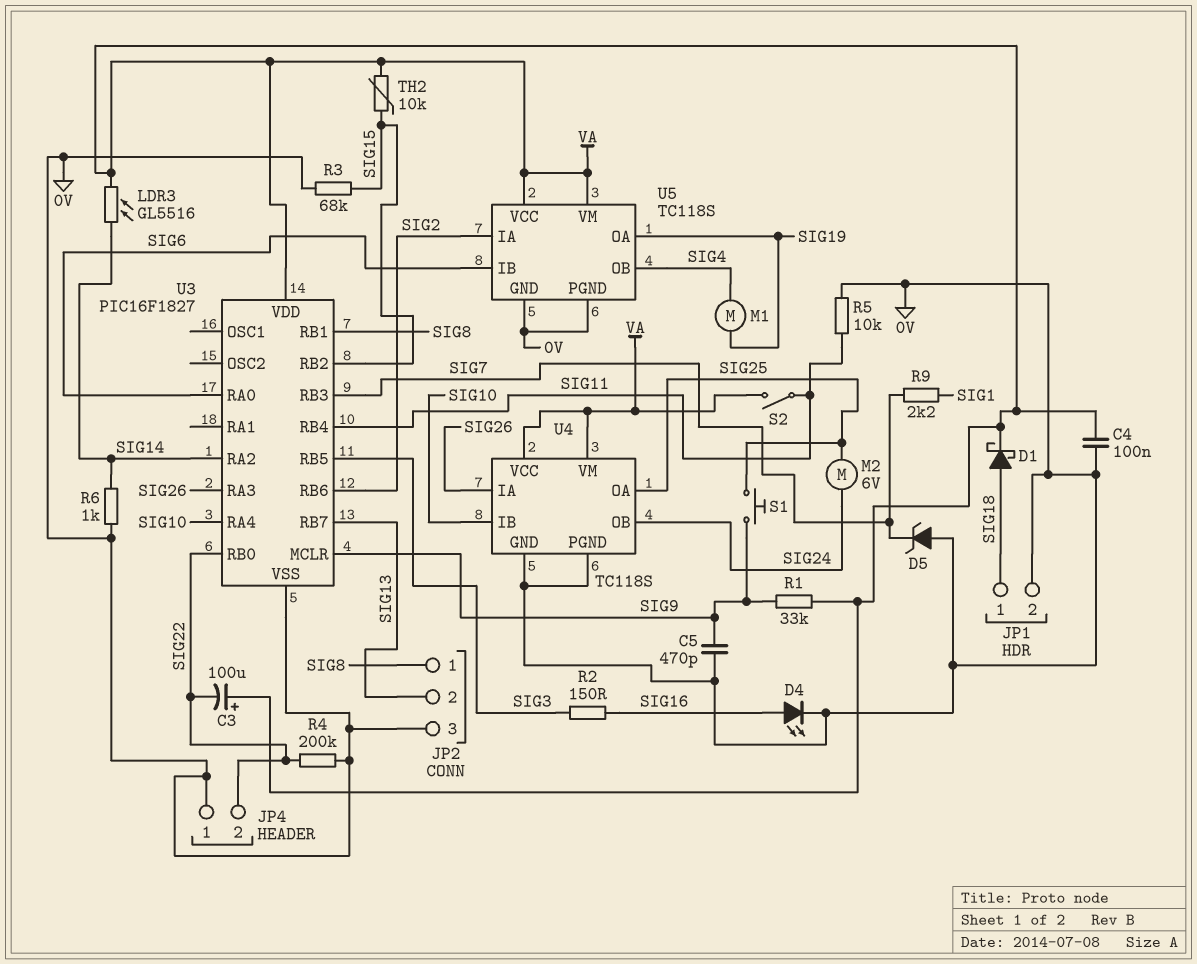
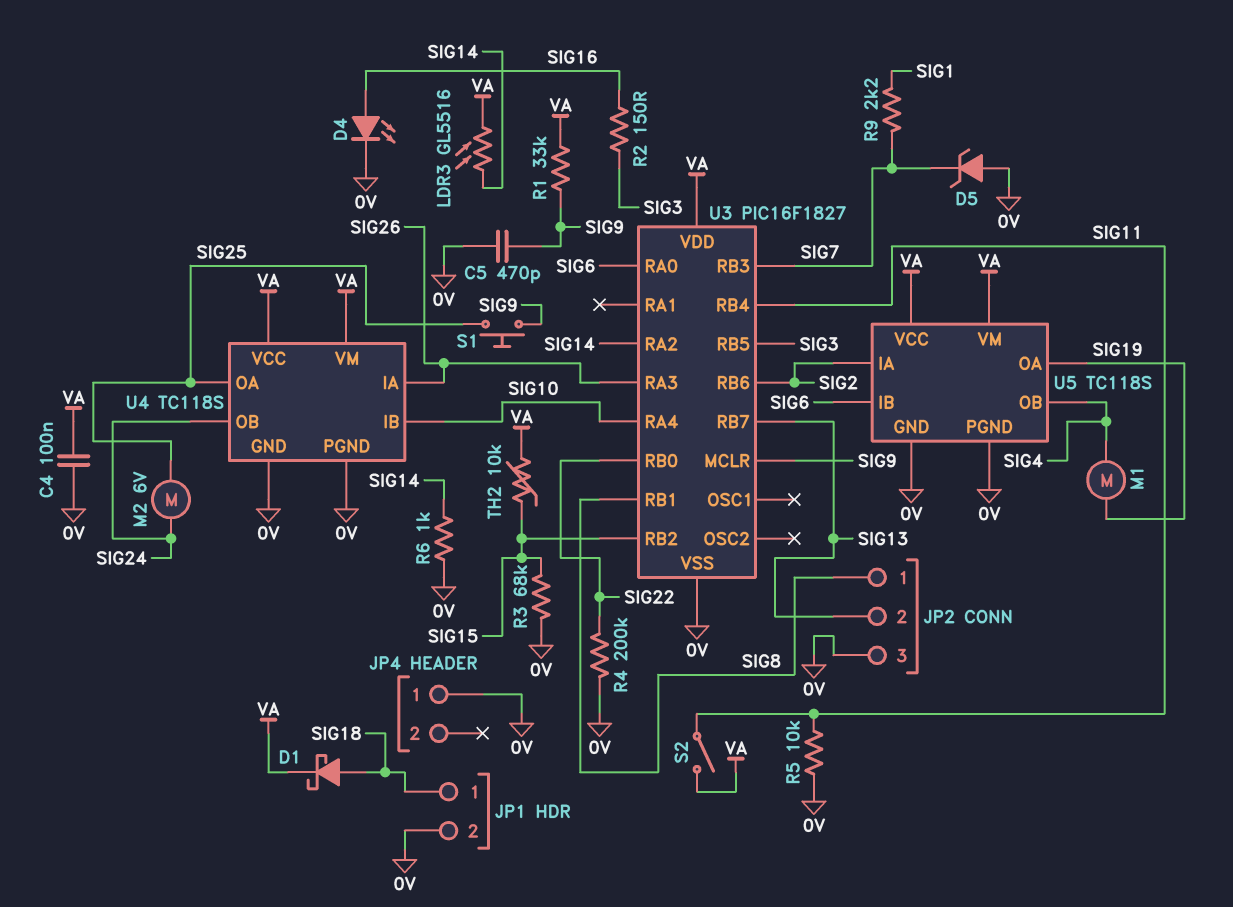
C3: 100uF (plus VA, minus SIG22) -> none
JP4 pin 2: SIG22 -> none

